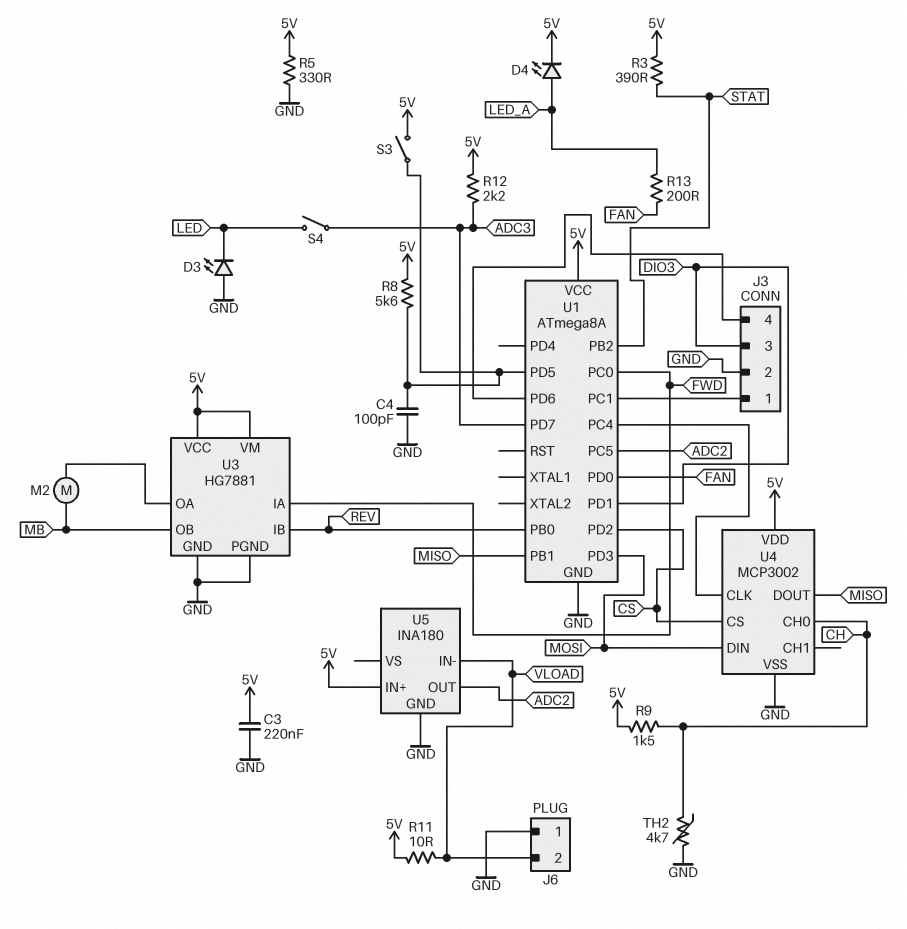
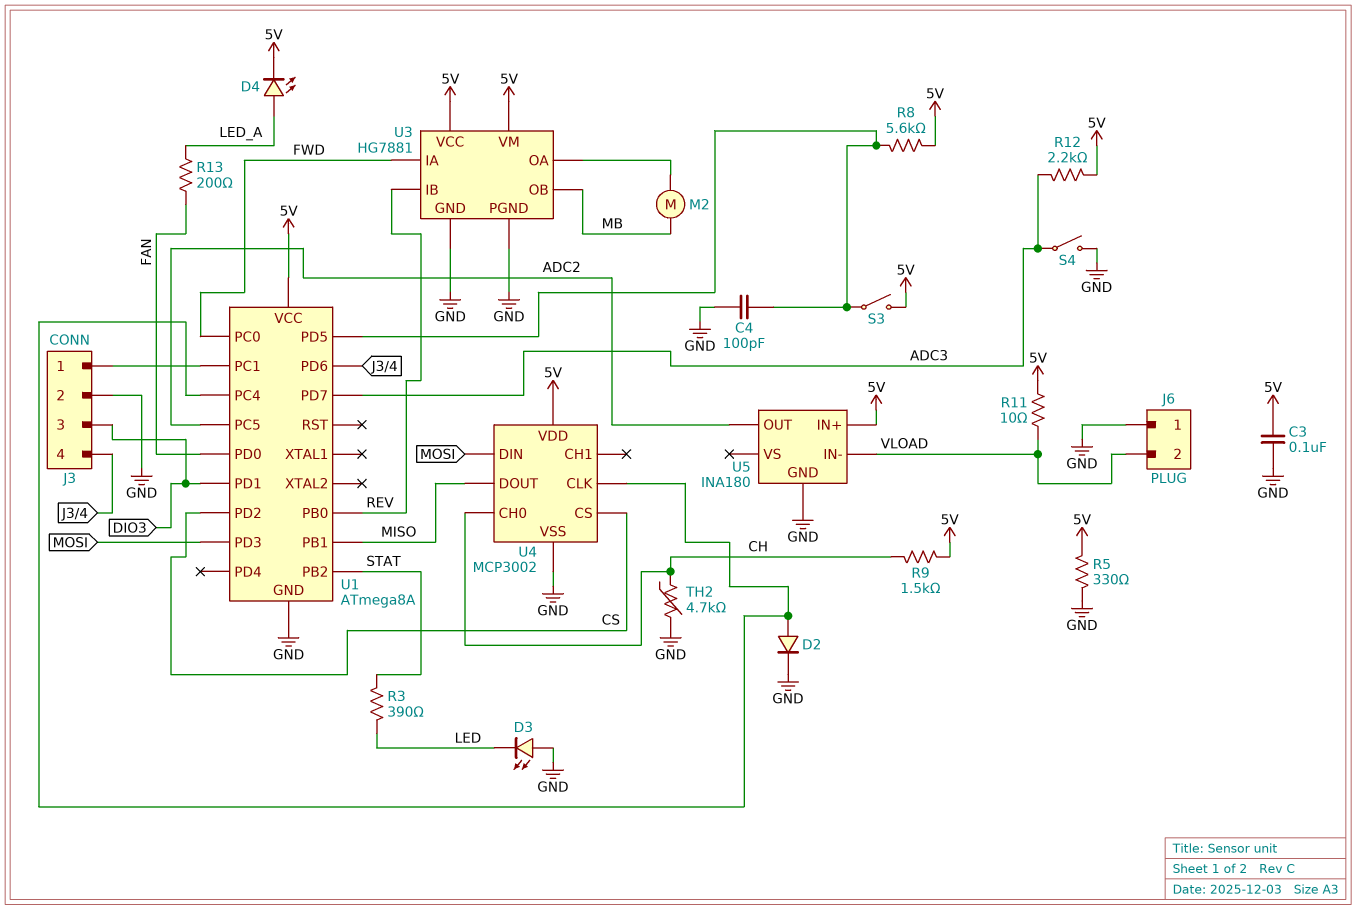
C3: 220nF (5V, GND) -> 100nF (5V, GND)
D2: none -> diode (A U1/PC4, K GND)
R3: 390 (5V, STAT) -> 390 (LED, STAT)
S4: switch (ADC3, LED) -> switch (ADC3, GND)

